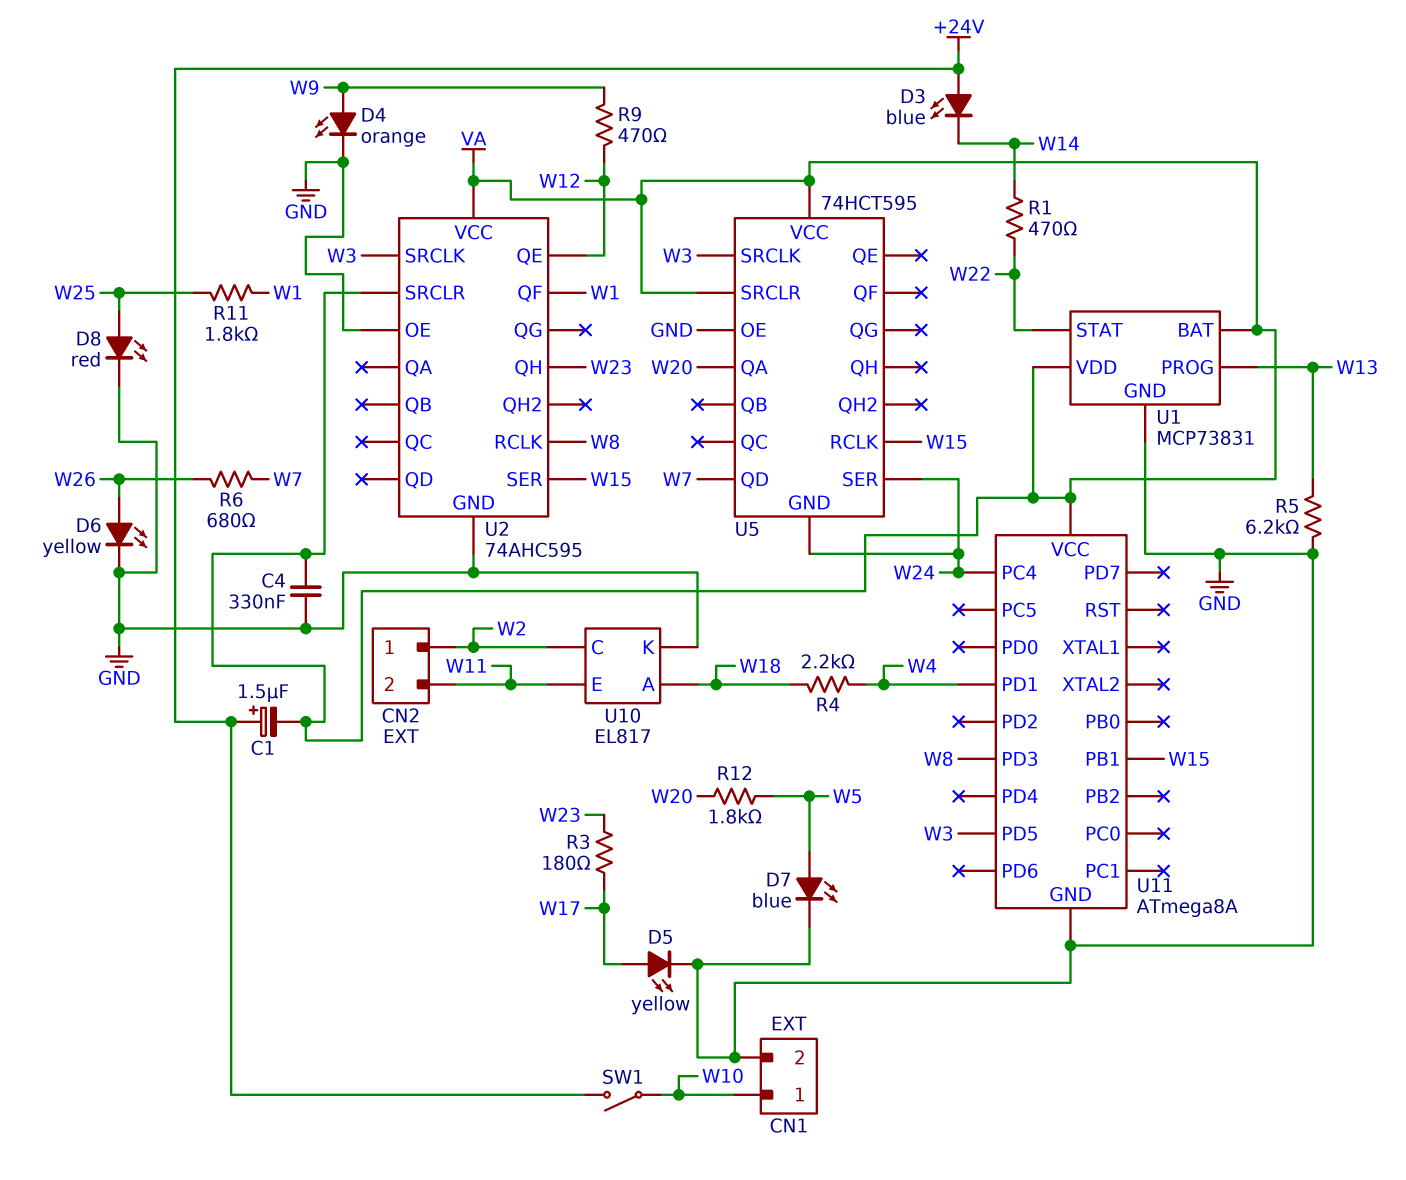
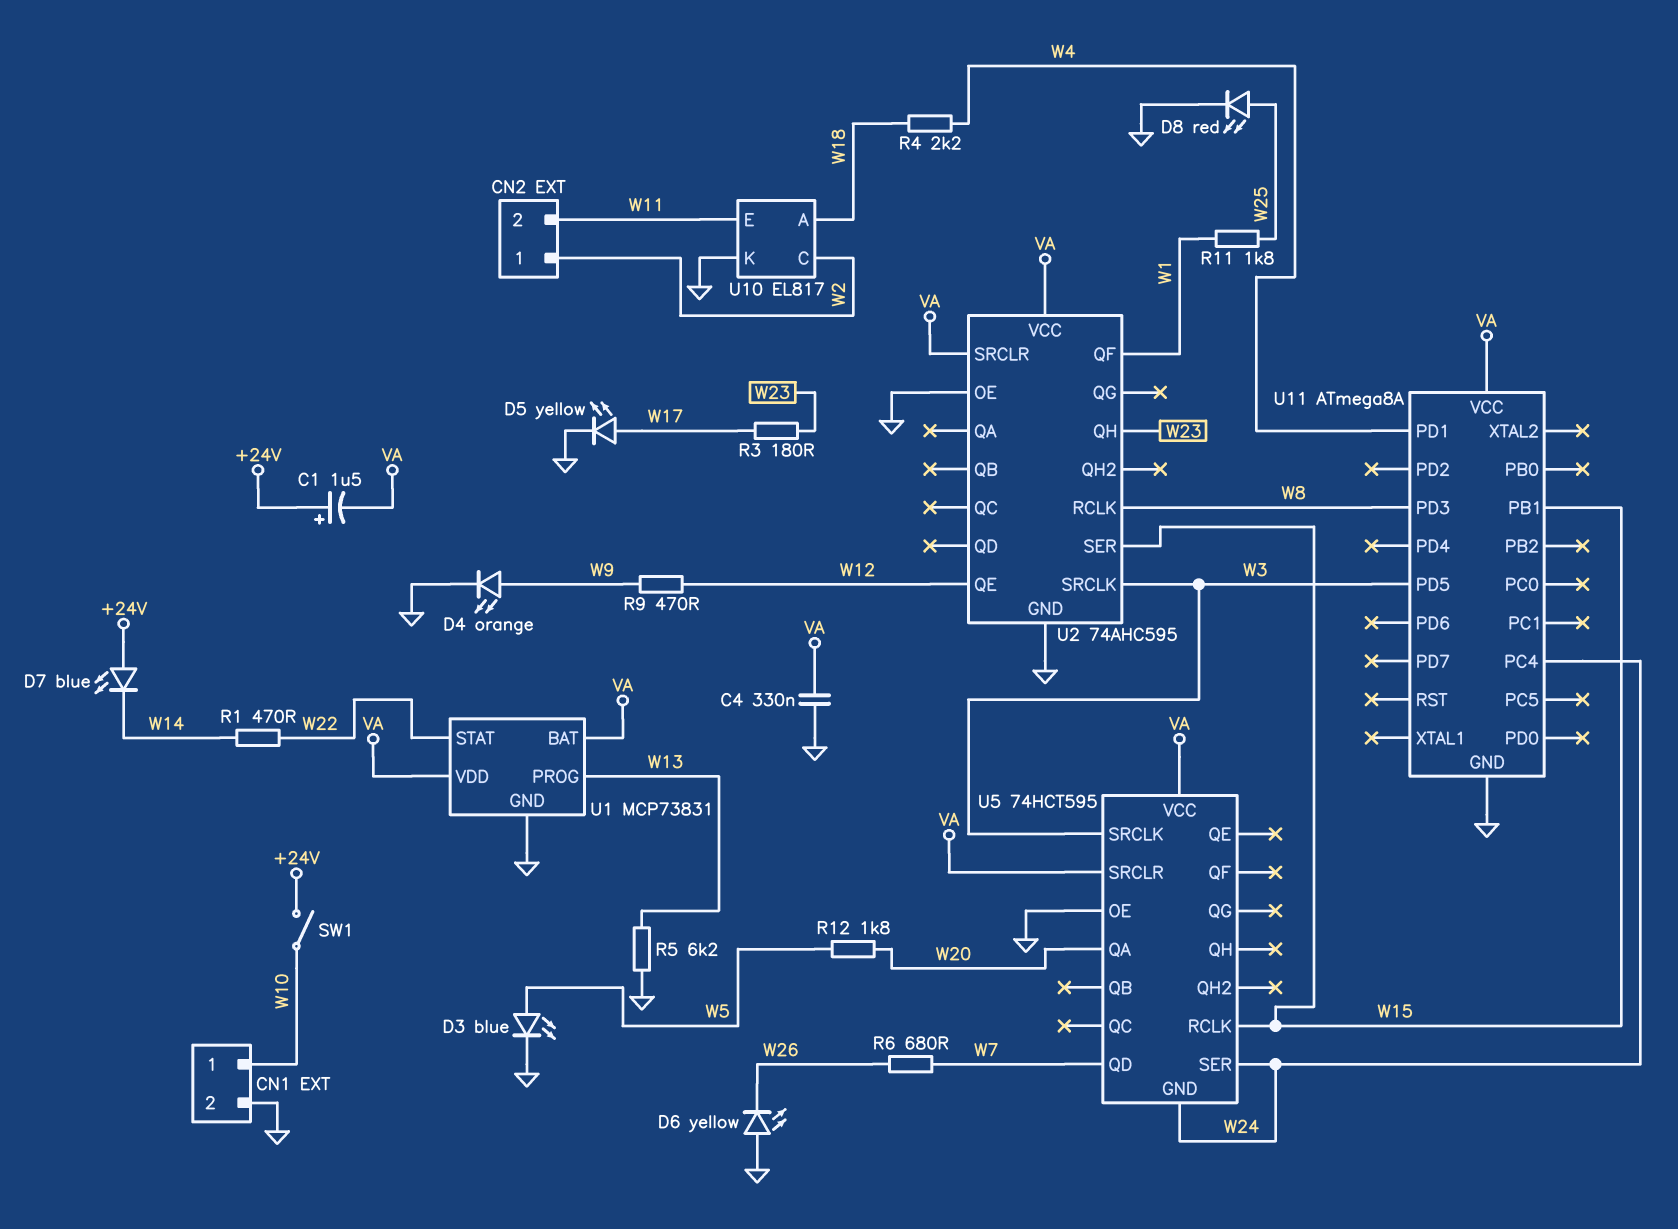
D3: LED blue (A +24V, K W14) -> LED blue (A W5, K GND)
D6: LED yellow (A W26, K GND) -> LED yellow (A GND, K W26)
D7: LED blue (A W5, K GND) -> LED blue (A +24V, K W14)

